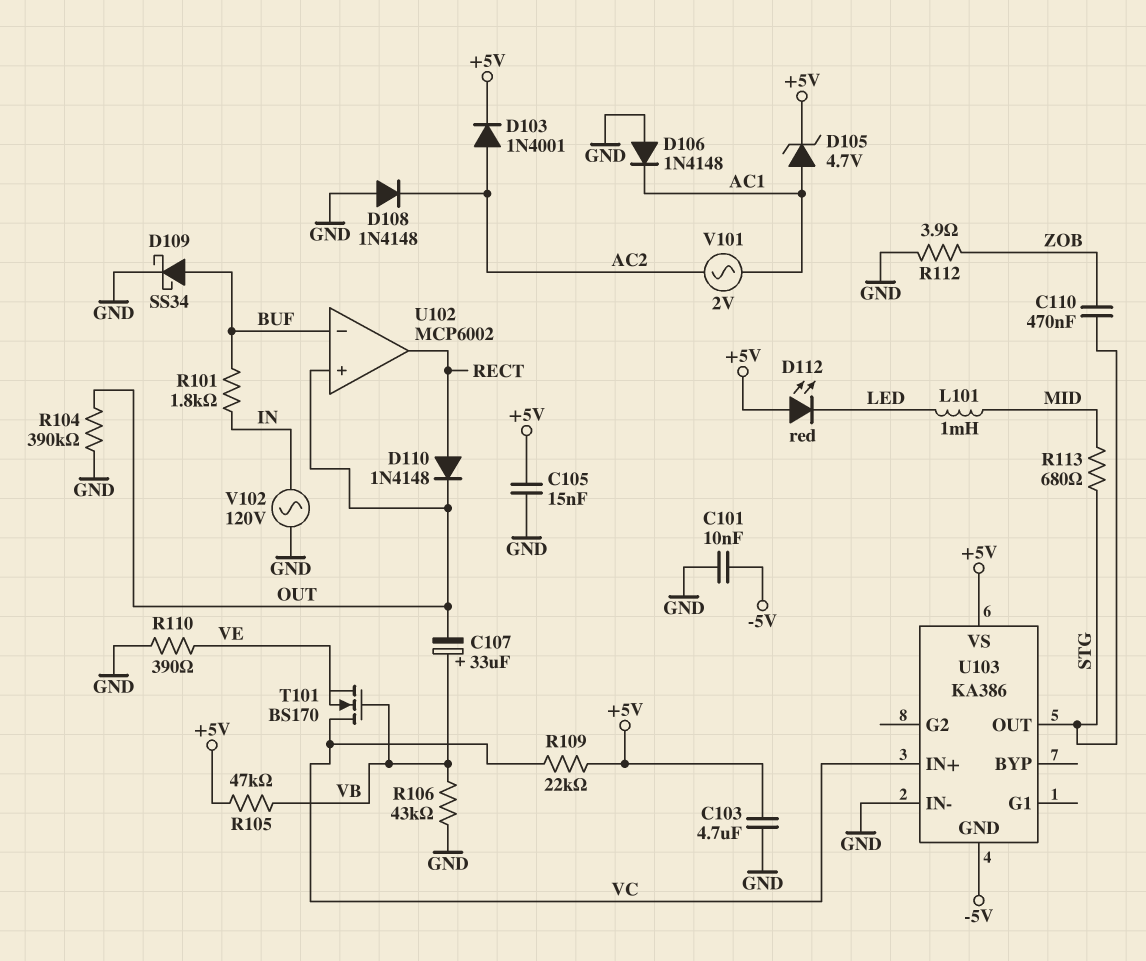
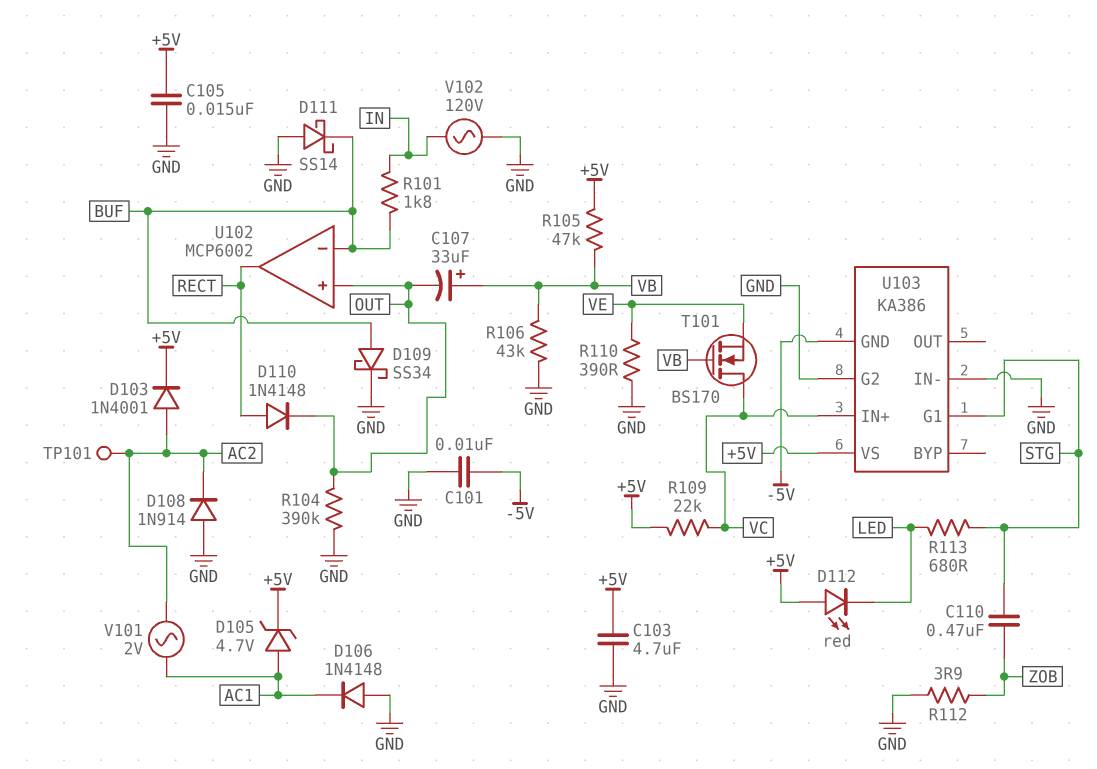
D108: diode 1N4148 (A GND, K AC2) -> diode 1N914 (A GND, K AC2)
D111: none -> schottky SS14 (A GND, K BUF)
L101: 1mH (LED, MID) -> none
R113: 680 (MID, STG) -> 680 (LED, STG)
TP101: none -> test point (AC2)
U103 pin G1: none -> STG
U103 pin G2: none -> GND
U103 pin OUT: STG -> none

